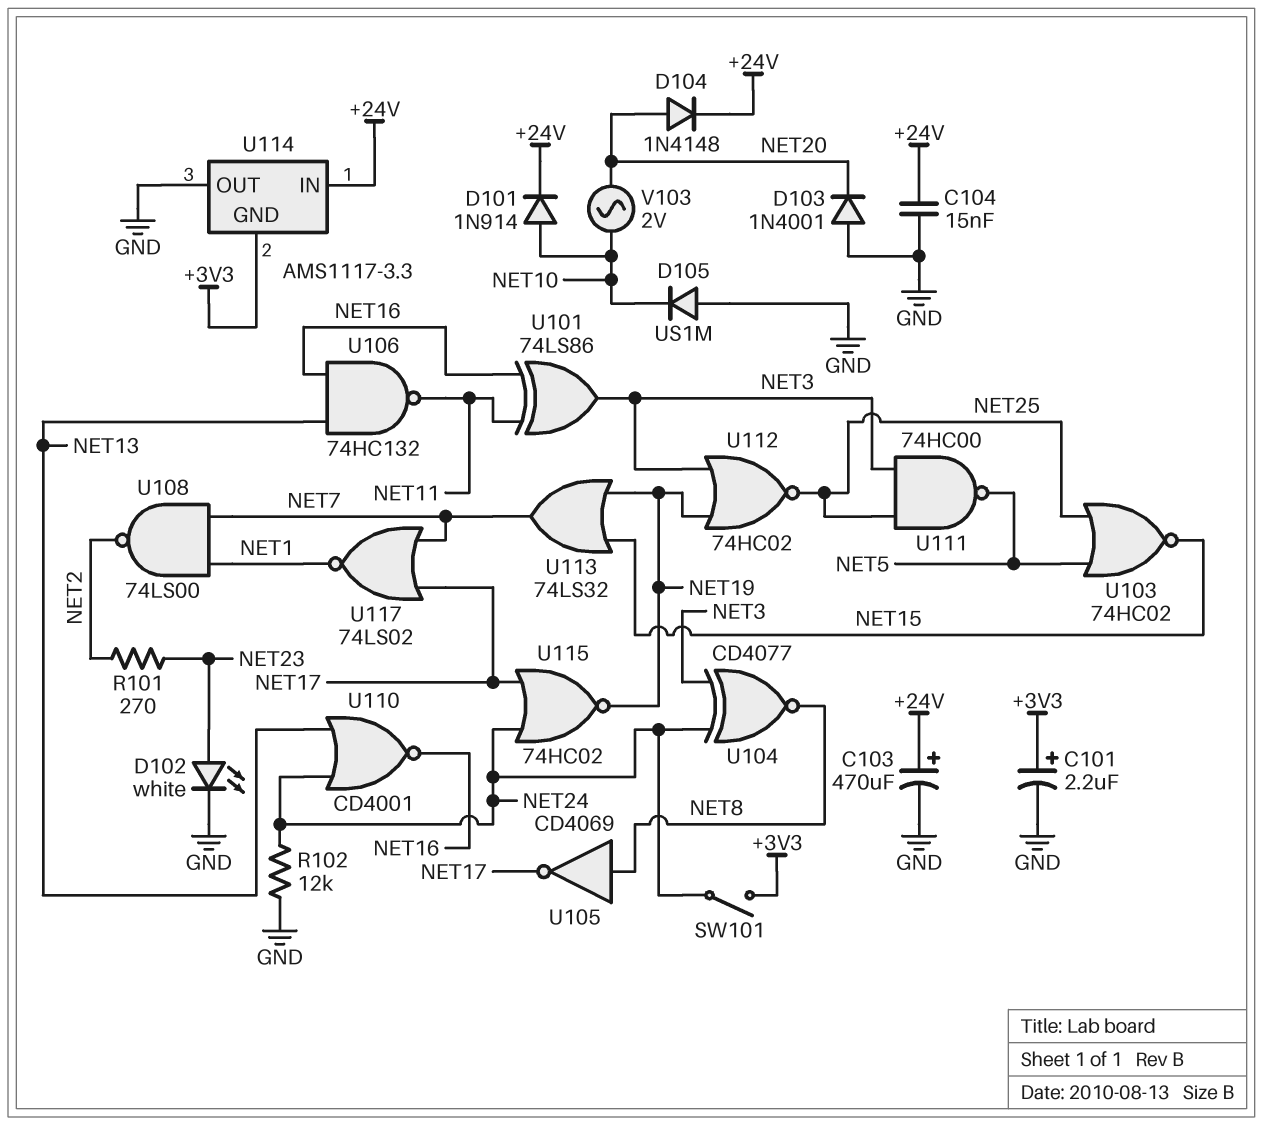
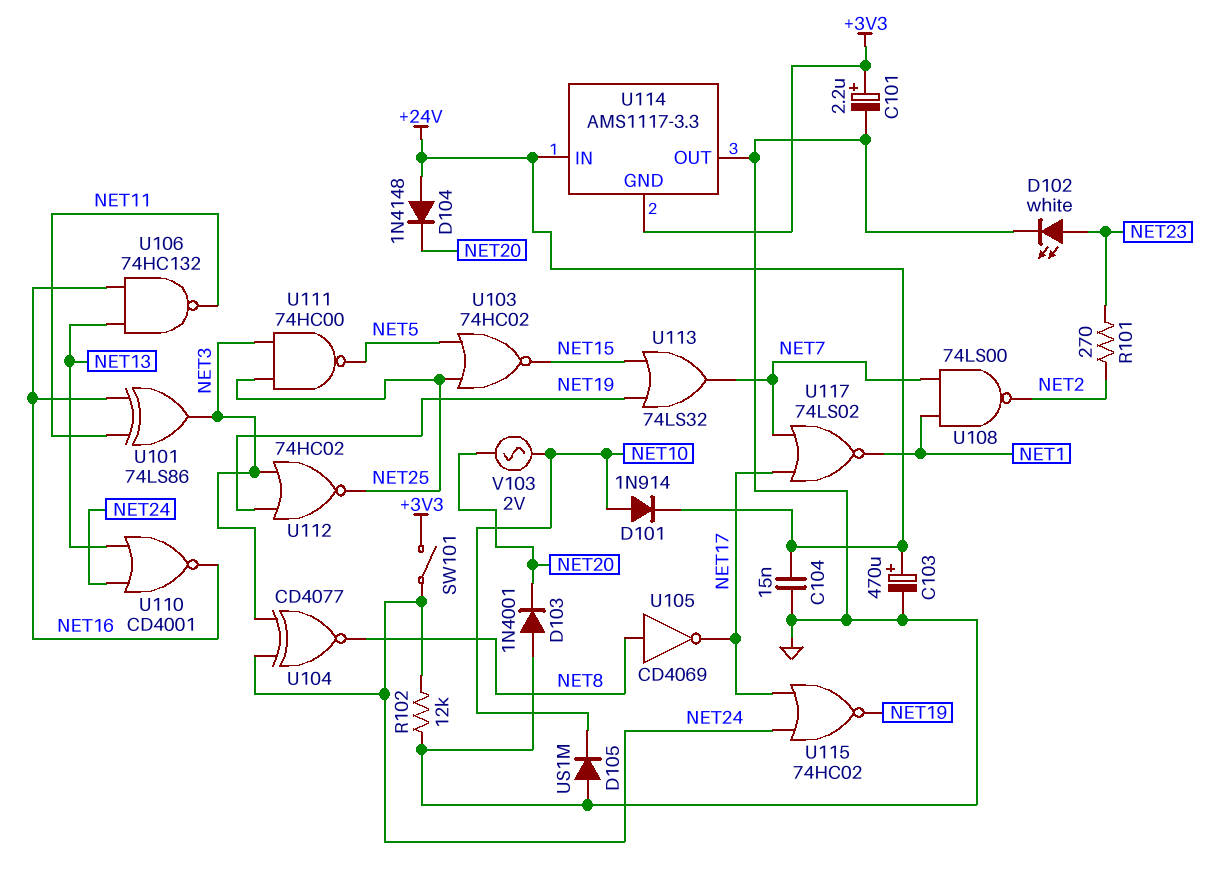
D104: diode 1N4148 (A NET20, K +24V) -> diode 1N4148 (A +24V, K NET20)

